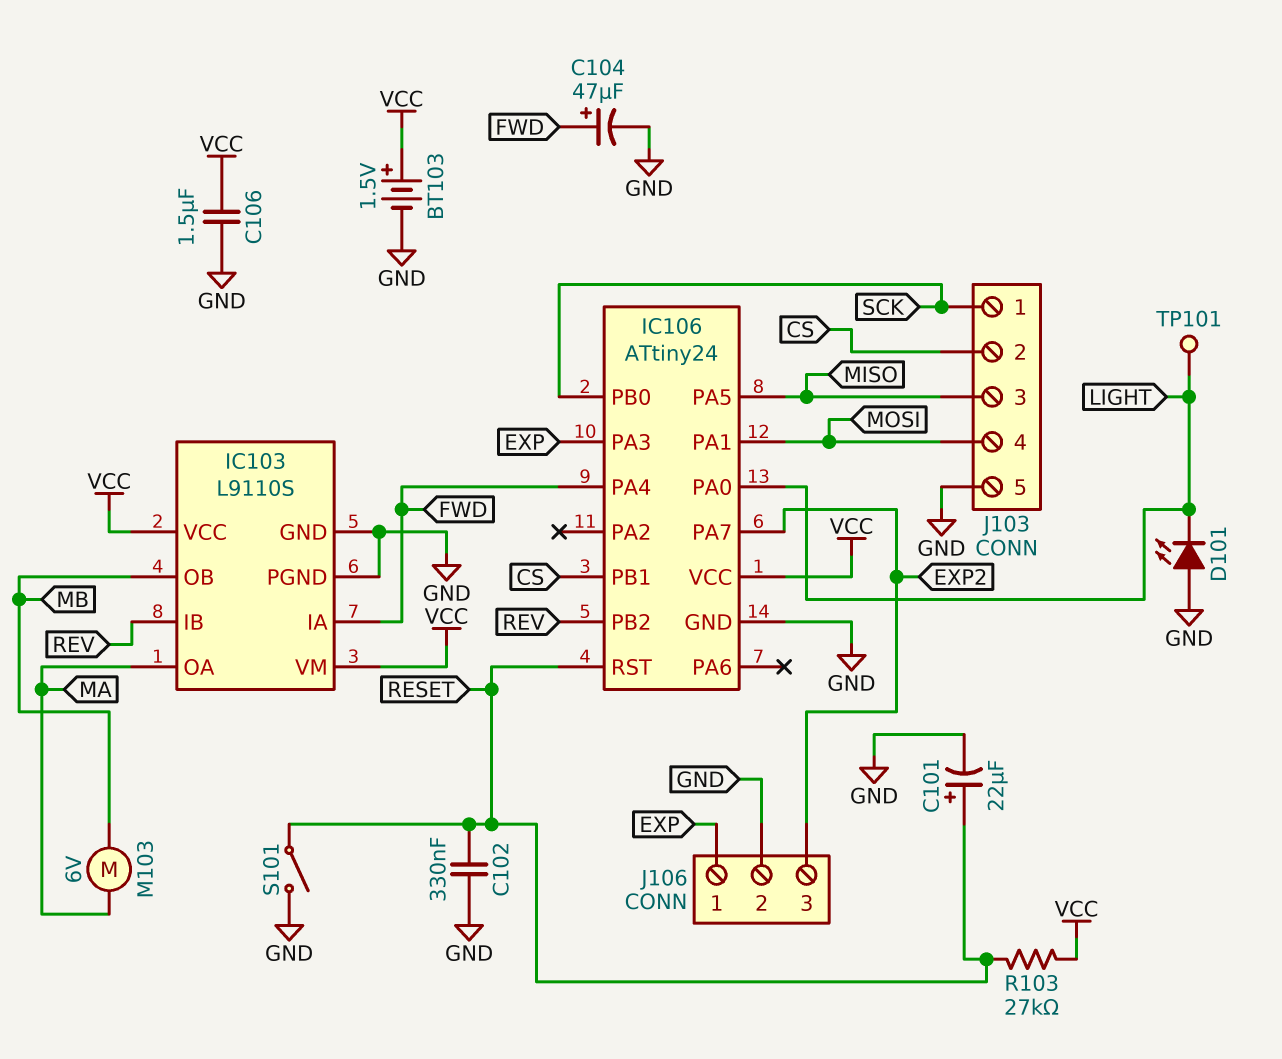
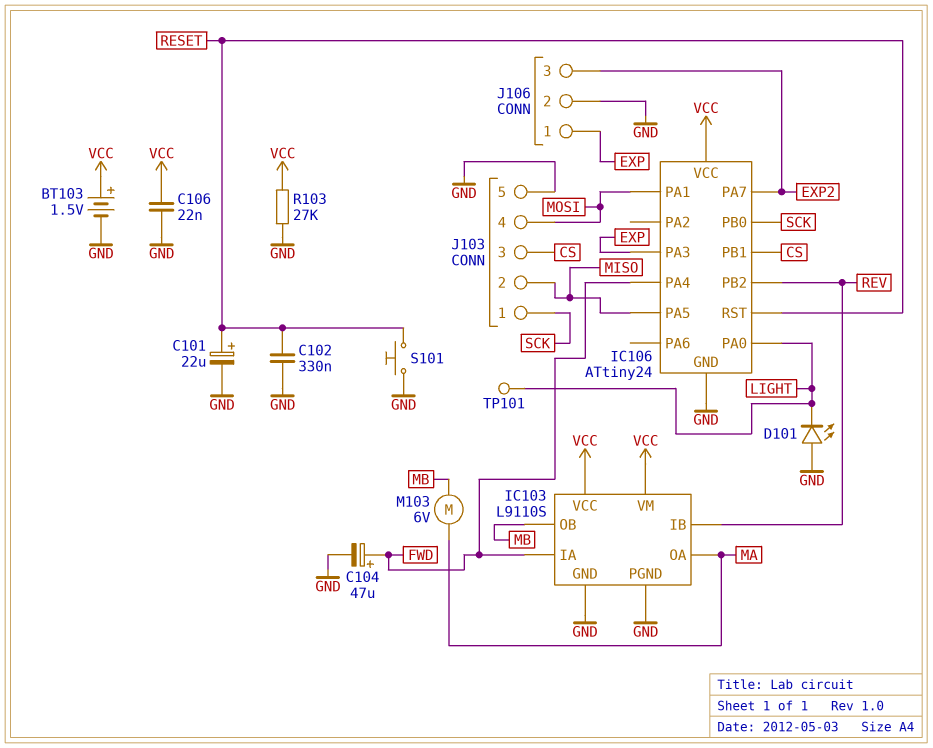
C106: 1.5uF (GND, VCC) -> 22nF (GND, VCC)
J103 pin 2: CS -> MISO
J103 pin 3: MISO -> CS
R103: 27k (RESET, VCC) -> 27k (GND, VCC)
S101: switch (GND, RESET) -> button (GND, RESET)

